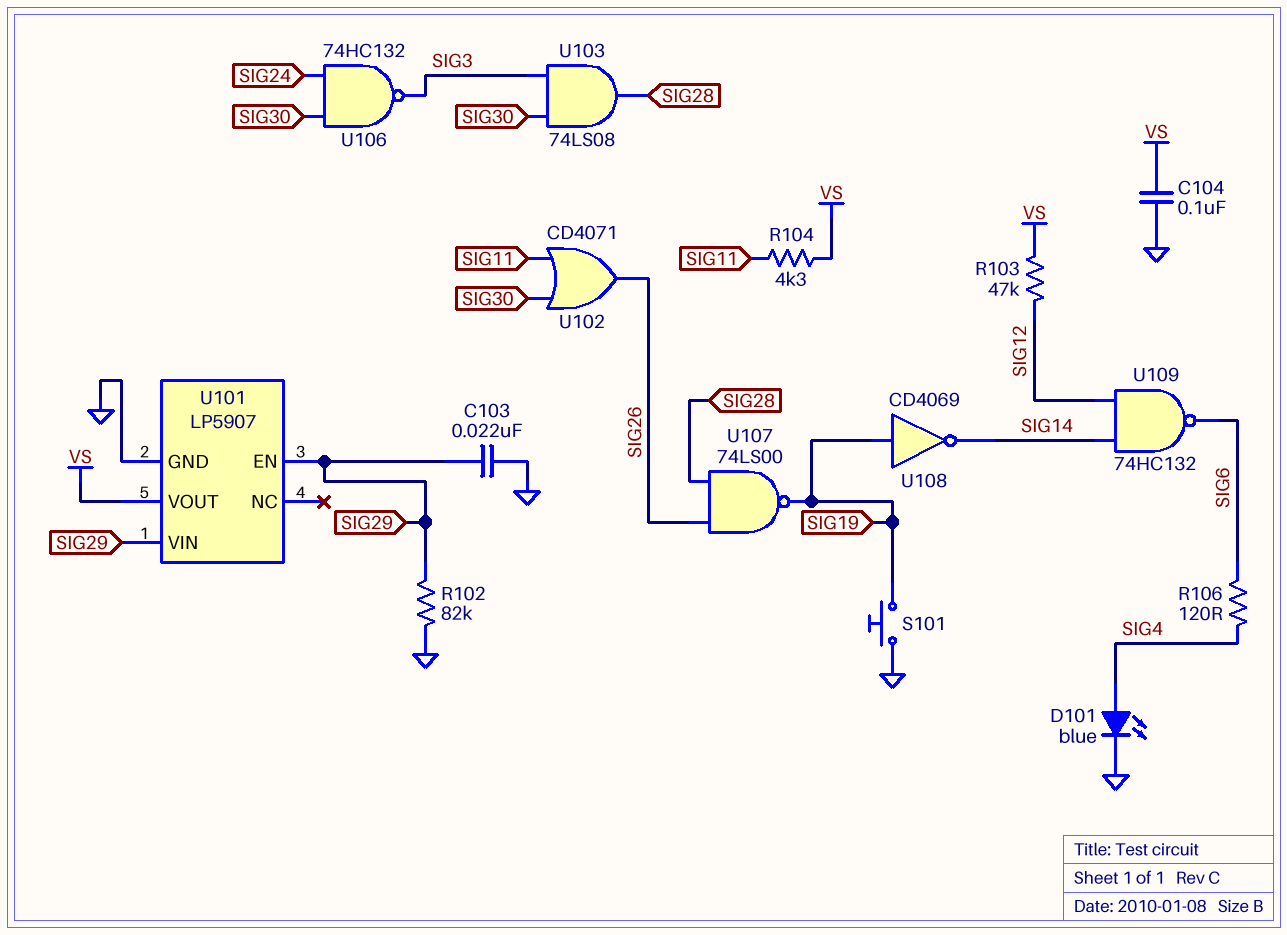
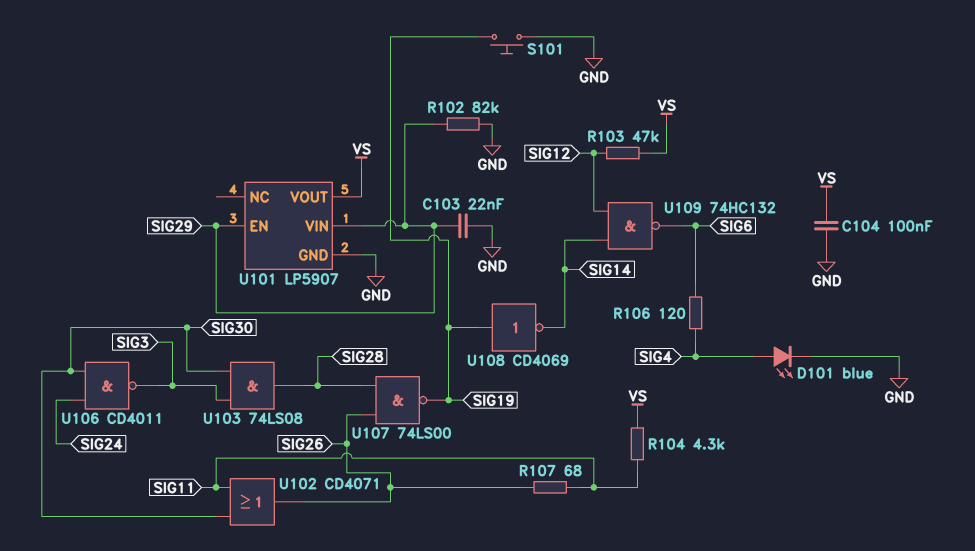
R107: none -> 68 (SIG11, SIG26)
U106: NAND 74HC132 (in SIG24, in SIG30, out SIG3) -> NAND CD4011 (in SIG24, in SIG30, out SIG3)

